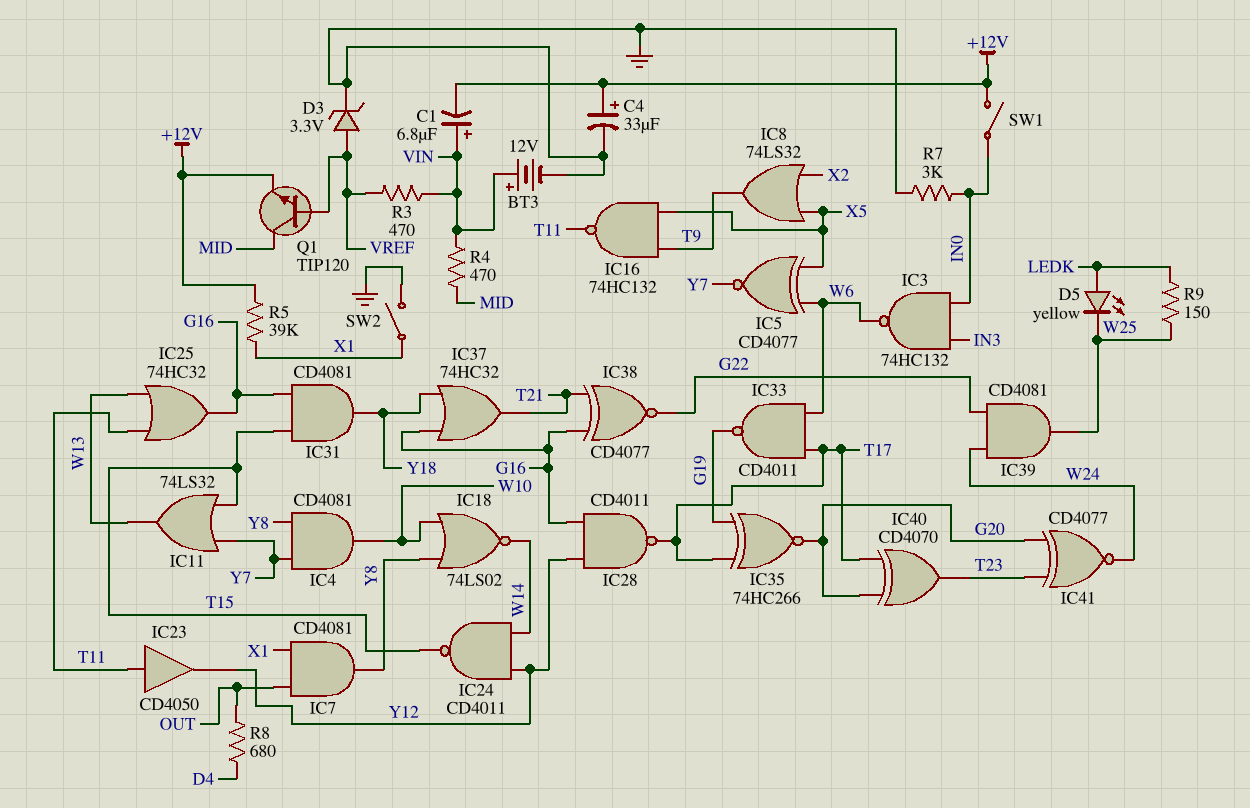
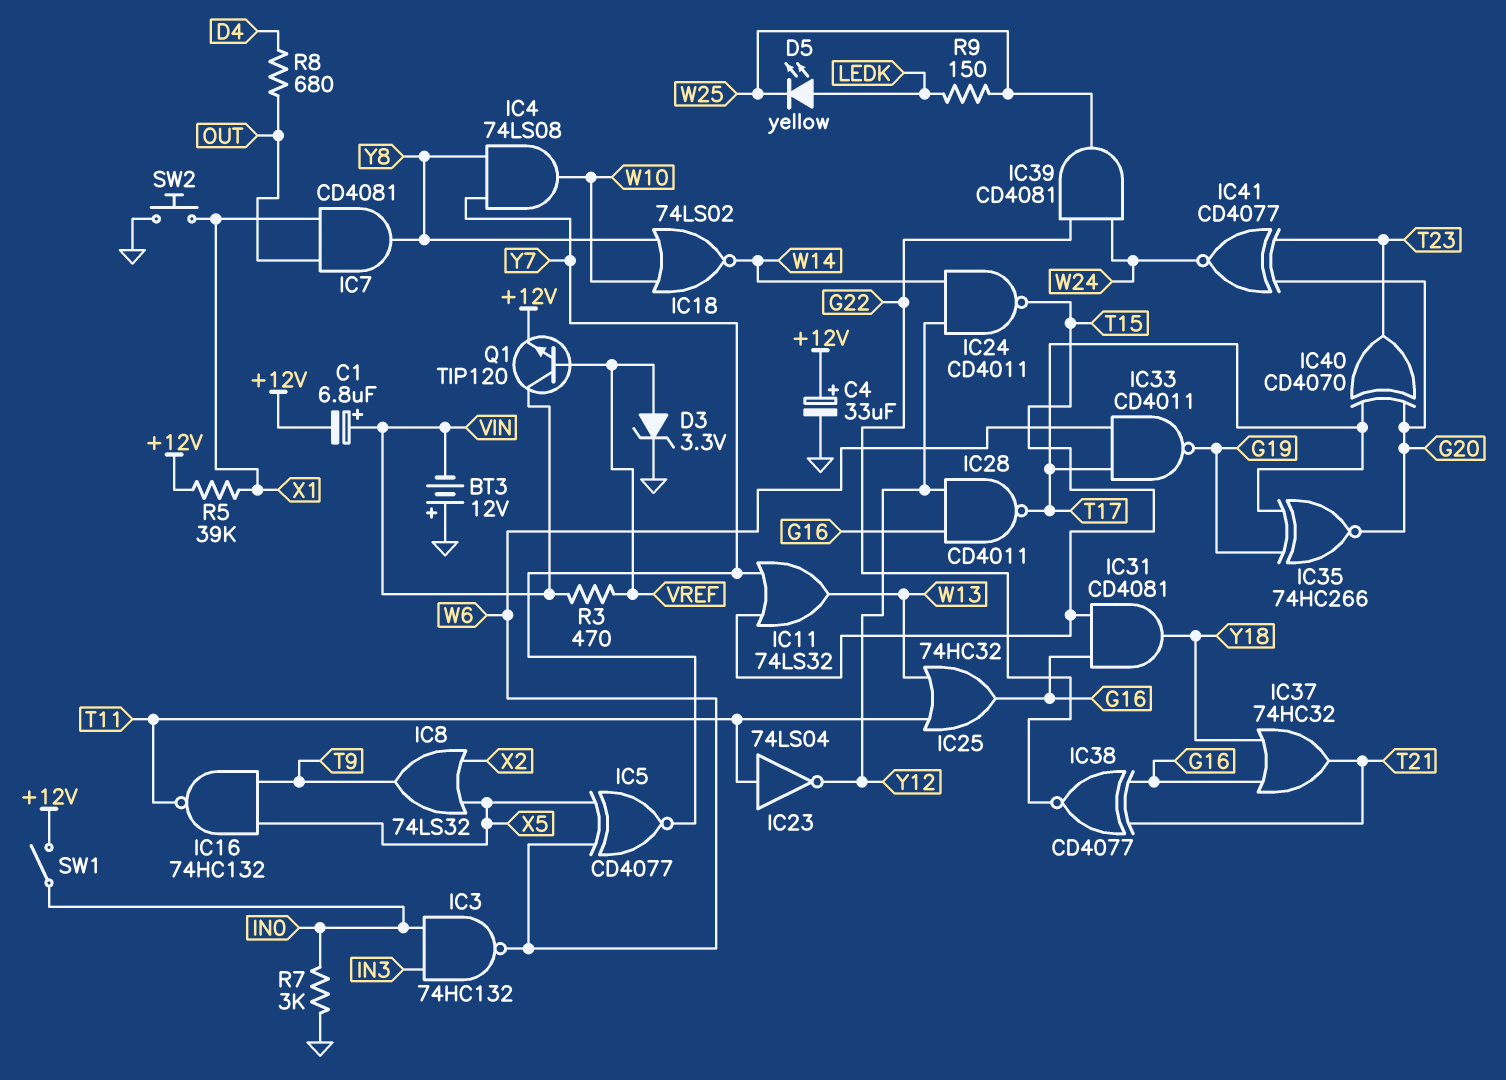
BT3: 12V (plus VIN, minus GND) -> 12V (plus GND, minus VIN)
IC4: AND CD4081 (in Y7, in Y8, out W10) -> AND 74LS08 (in Y7, in Y8, out W10)
IC23: buffer CD4050 (in T11, out Y12) -> NOT 74LS04 (in T11, out Y12)
Q1: NPN TIP120 (B VREF, C MID, E +12V) -> NPN TIP120 (B VREF, C VIN, E +12V)
R4: 470 (MID, VIN) -> none
SW2: switch (GND, X1) -> button (GND, X1)

